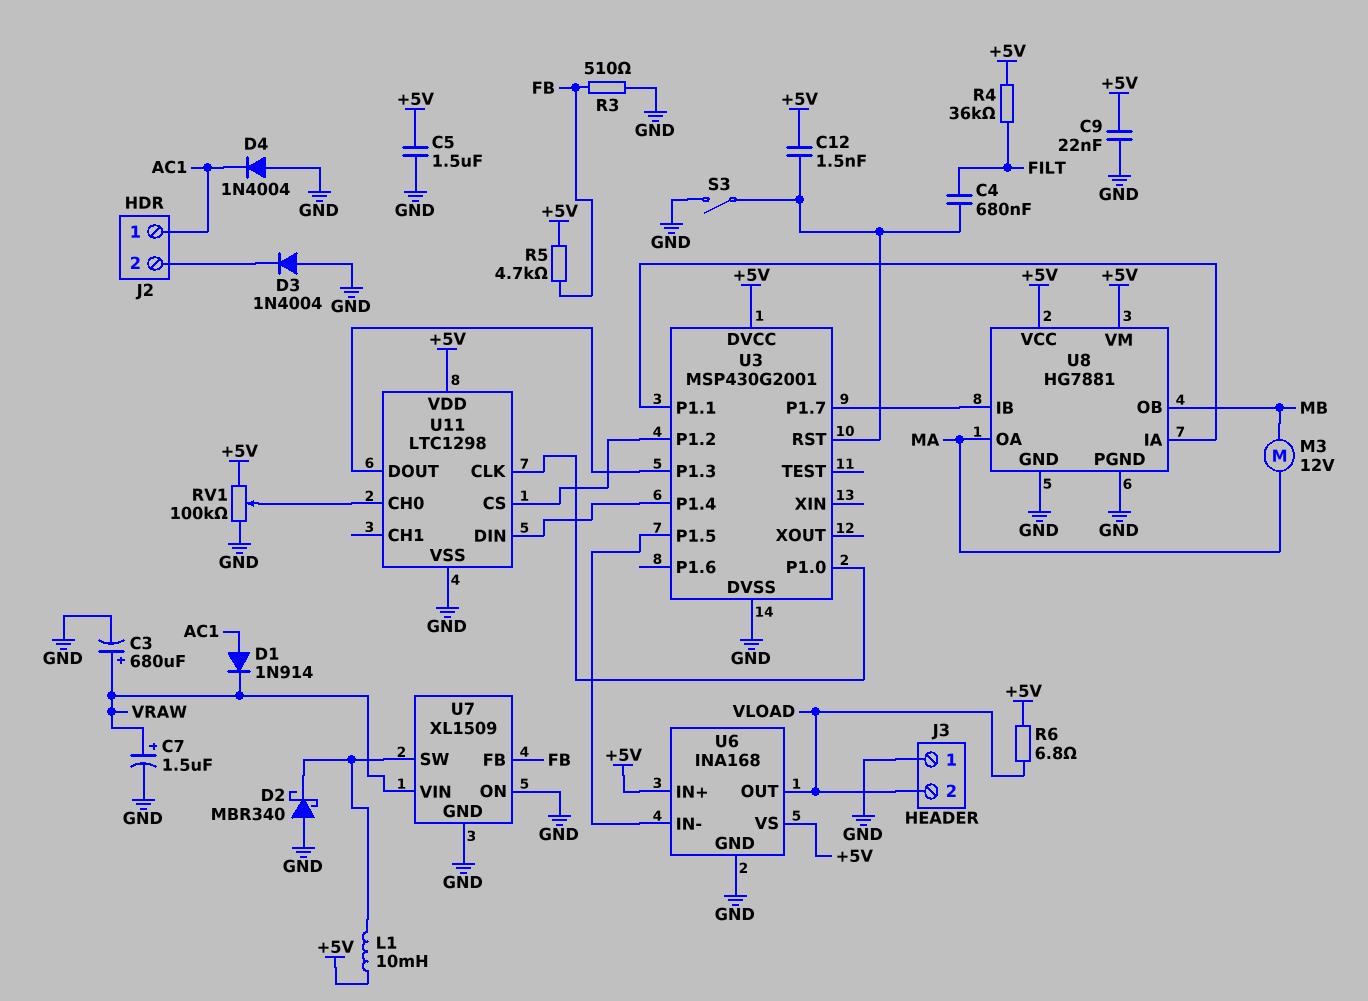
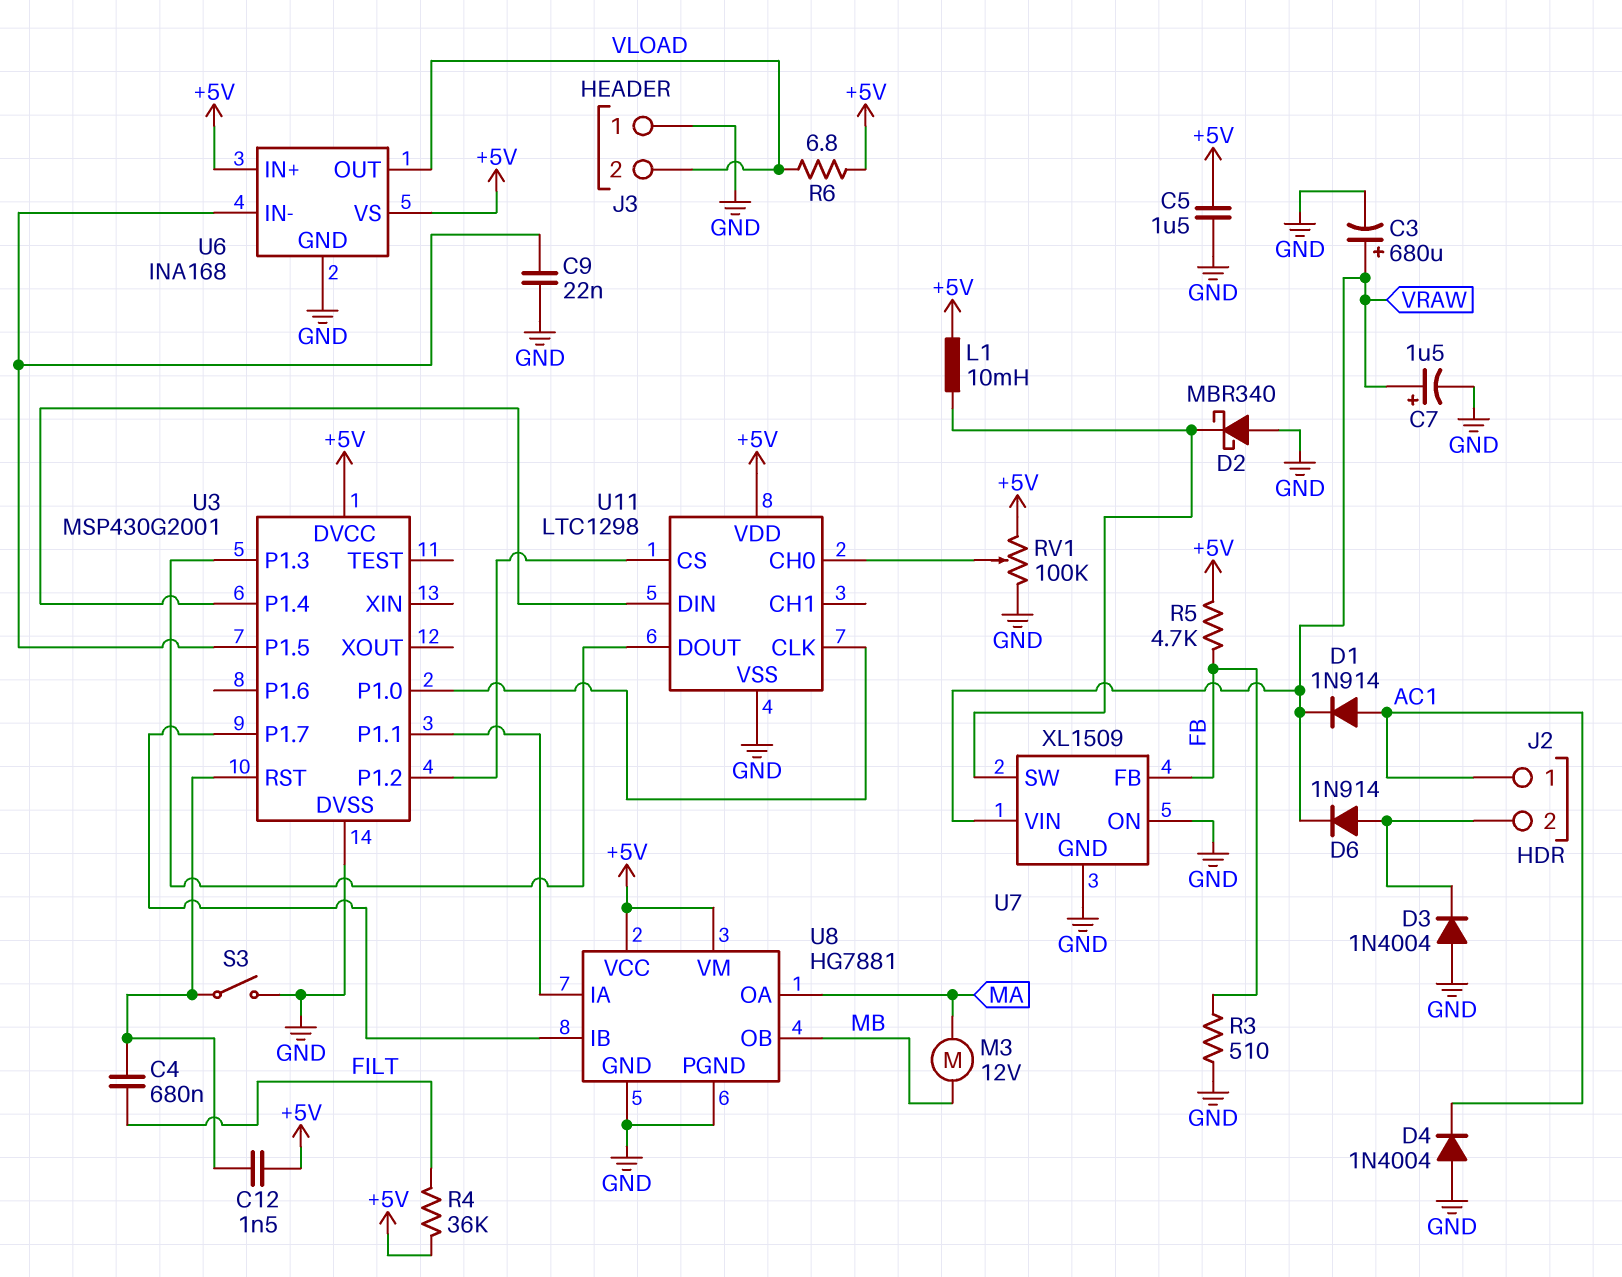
C9: 22nF (+5V, GND) -> 22nF (GND, U3/P1.5)
D6: none -> diode 1N914 (A J2/2, K VRAW)

